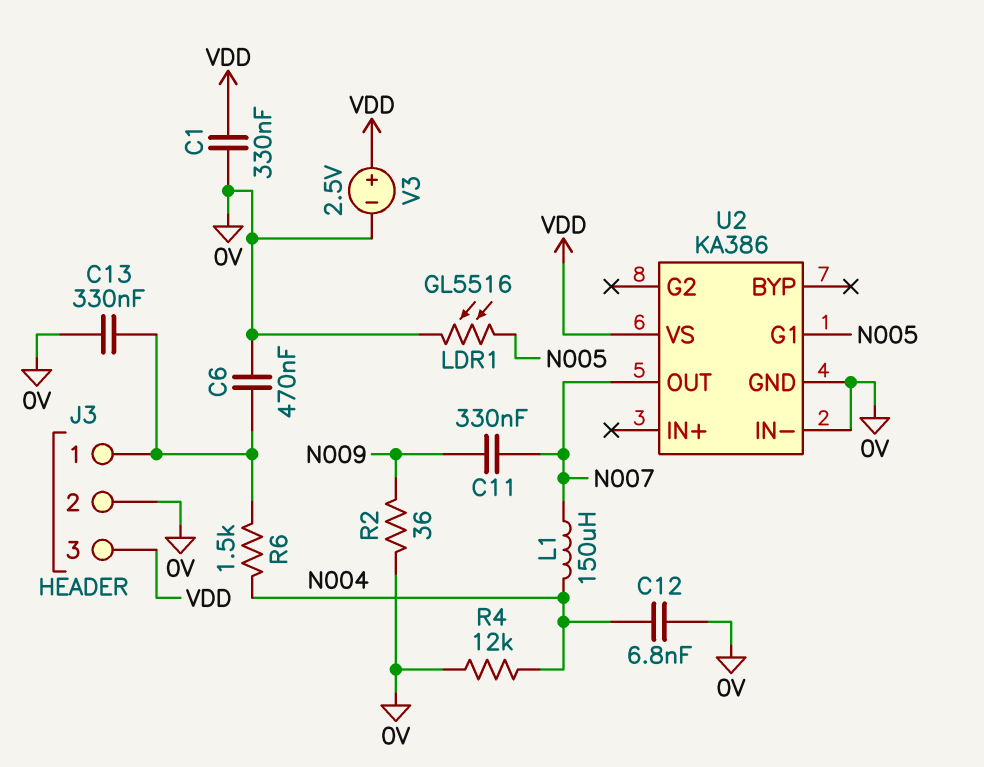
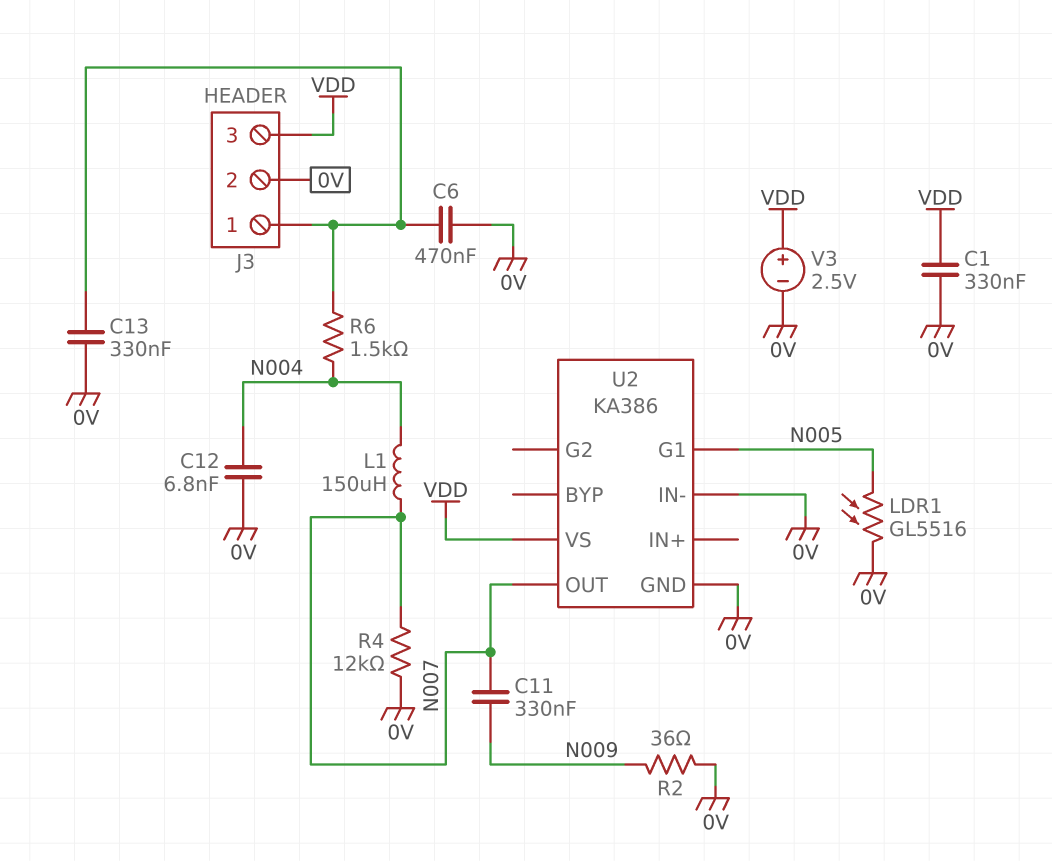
R4: 12k (0V, N004) -> 12k (0V, N007)

